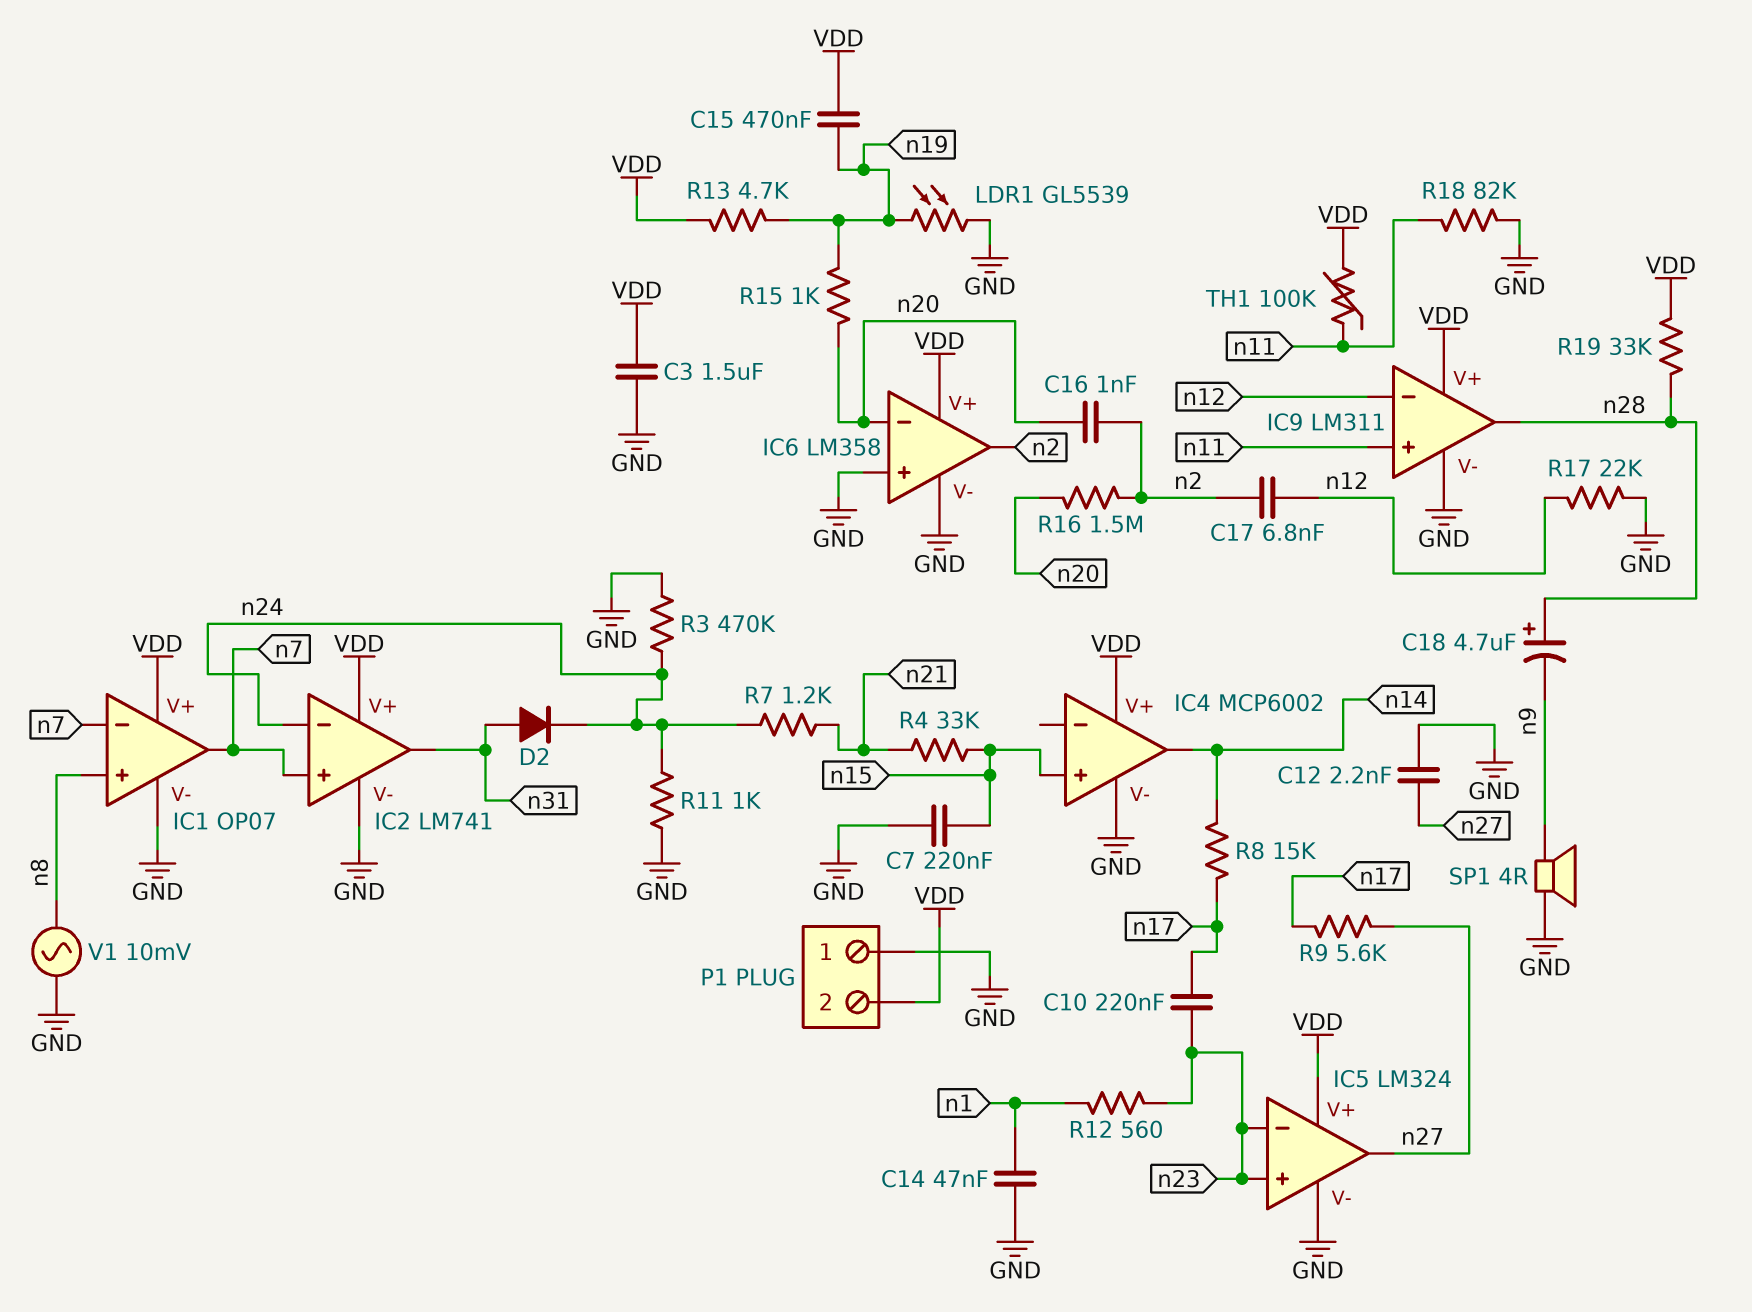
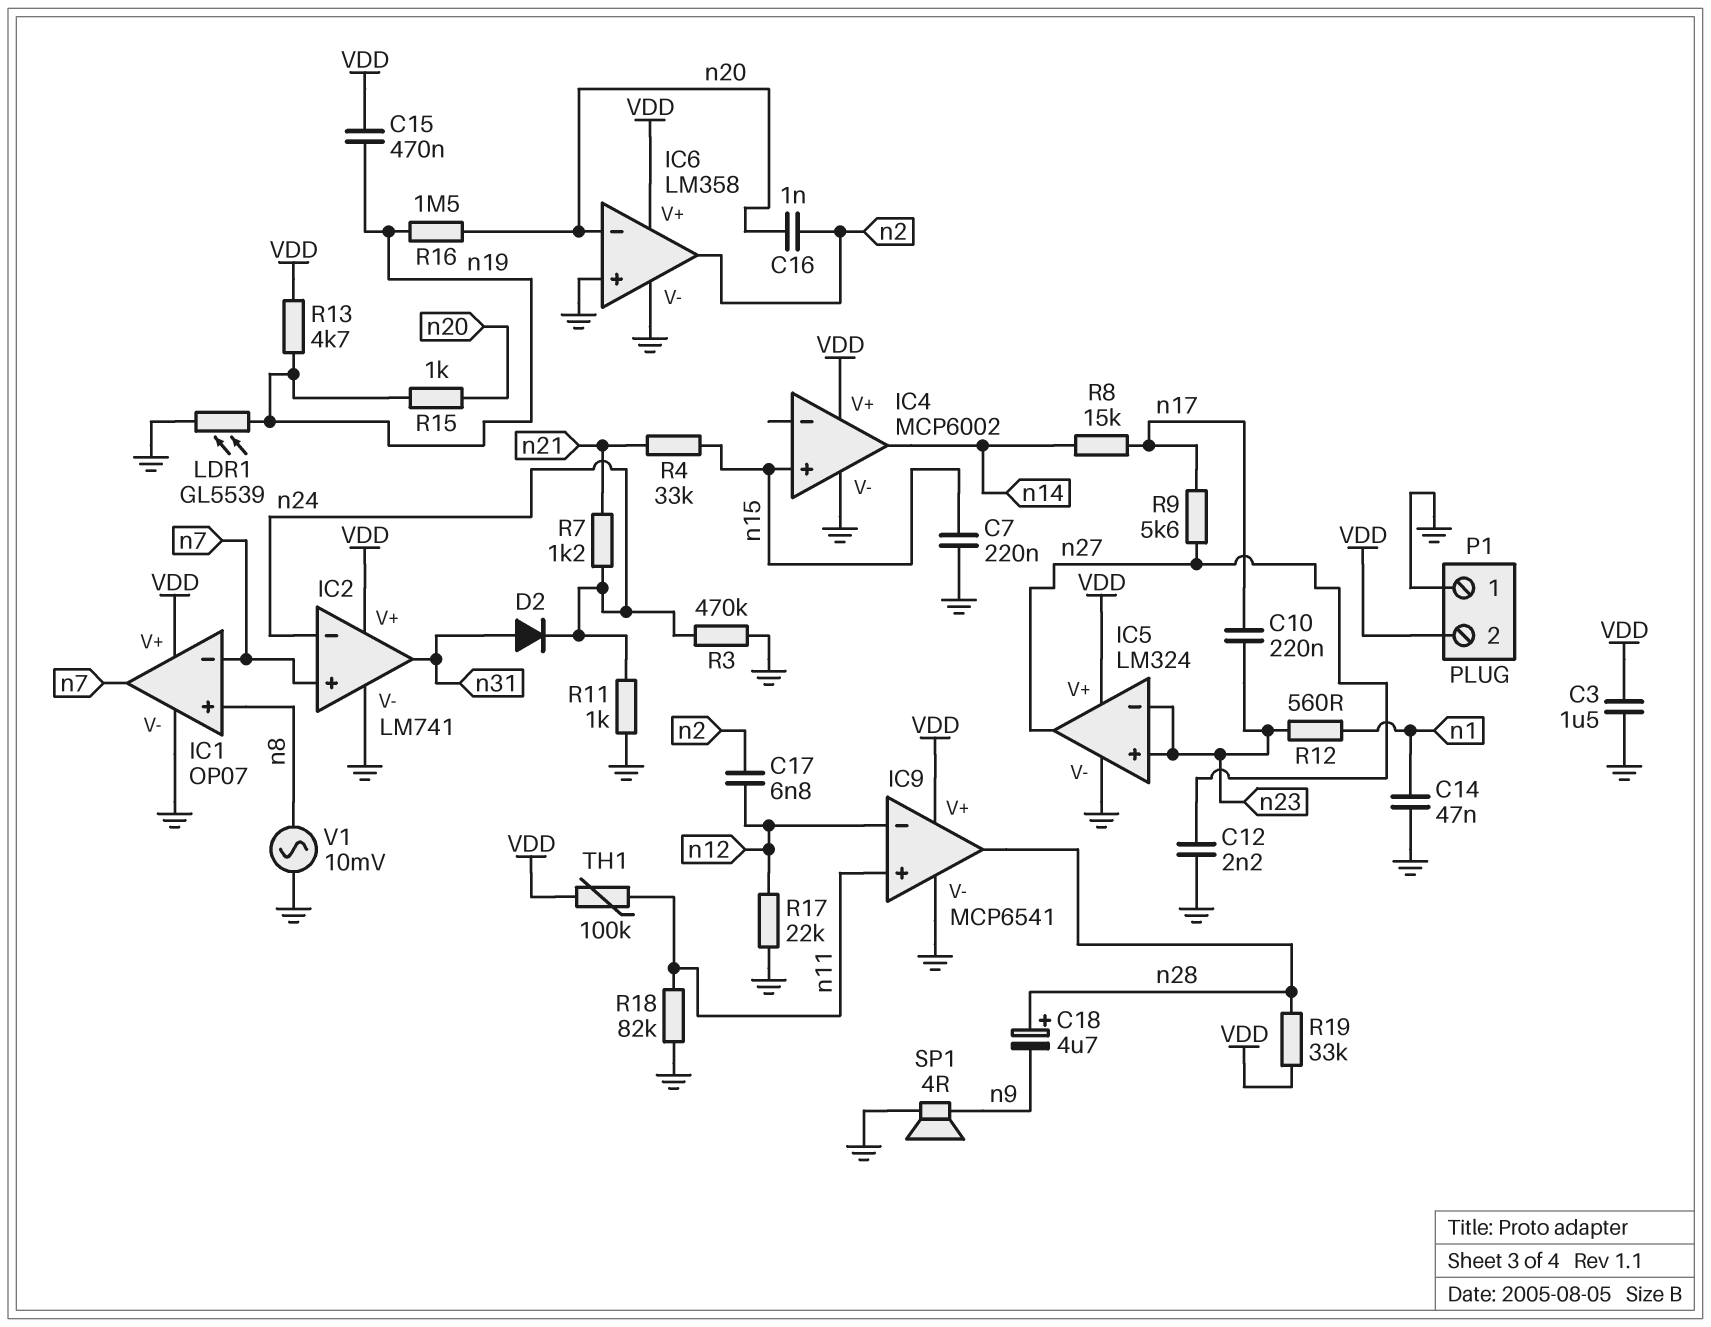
IC9: LM311 -> MCP6541
R16: 1.5M (n2, n20) -> 1.5M (n19, n20)

